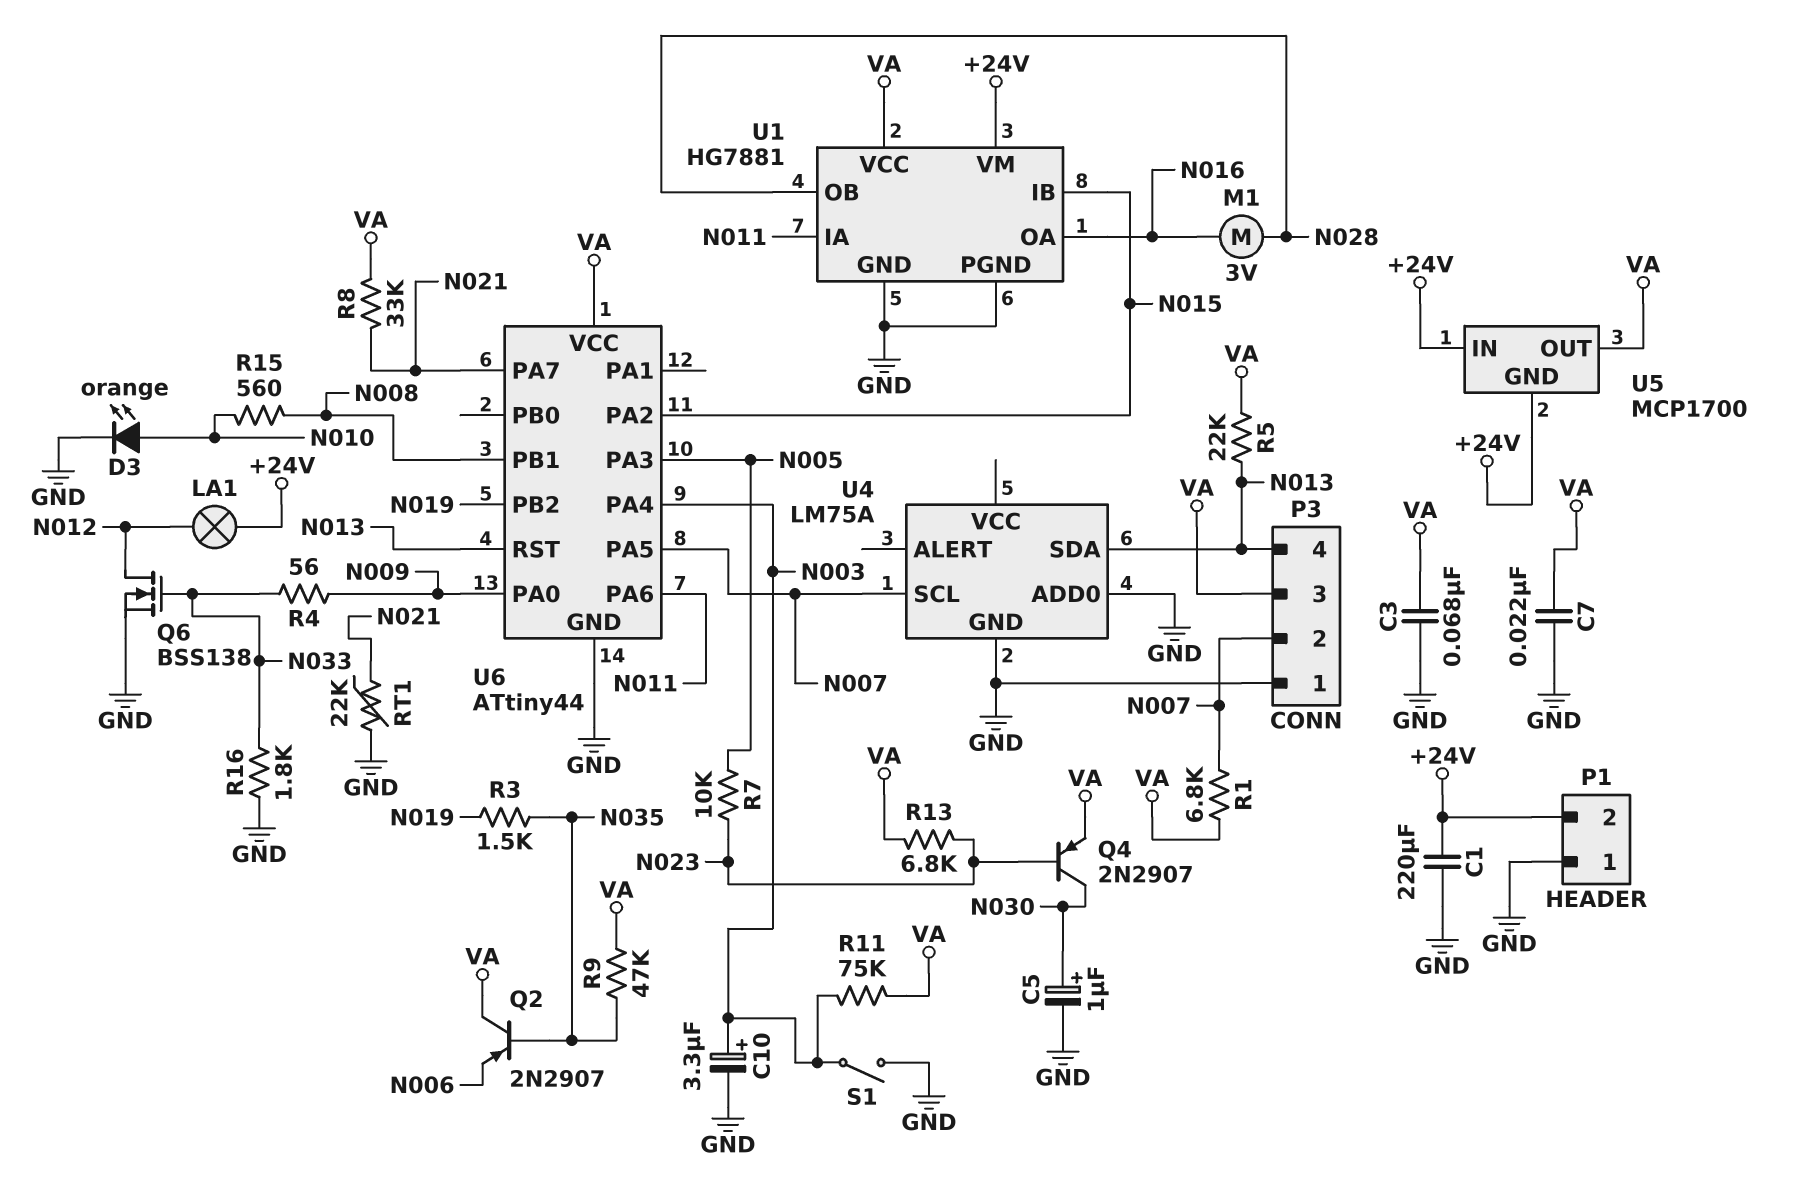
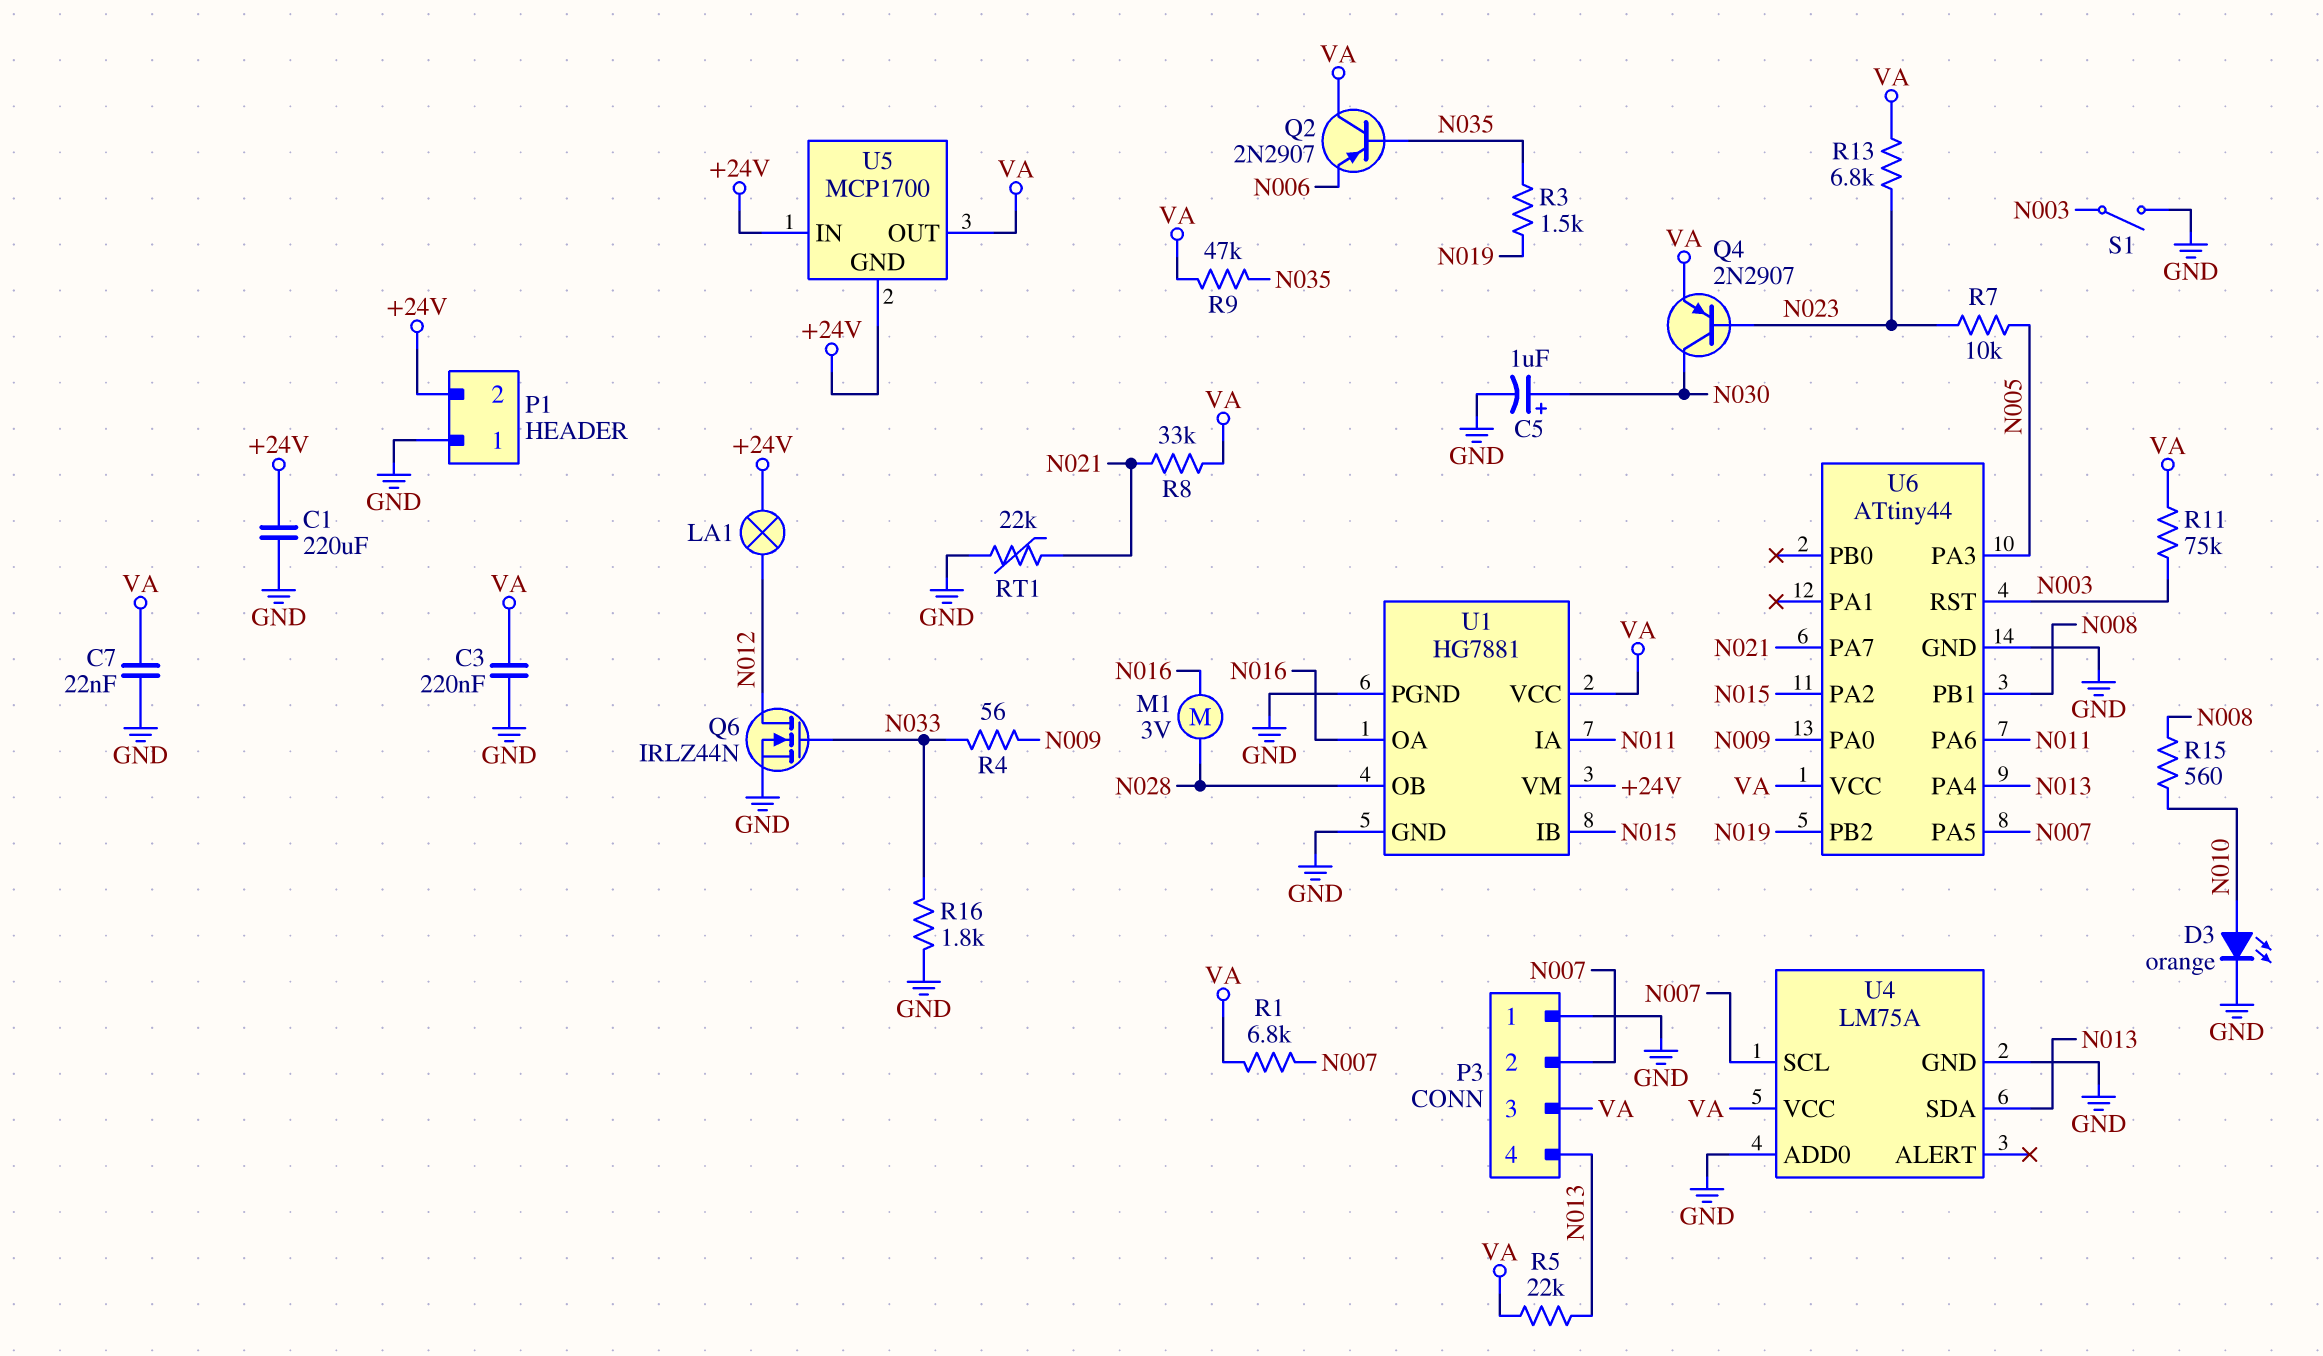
C3: 68nF (GND, VA) -> 220nF (GND, VA)
C10: 3.3uF (plus N003, minus GND) -> none
Q6: NMOS BSS138 (G N033, D N012, S GND) -> NMOS IRLZ44N (G N033, D N012, S GND)
U4 pin VCC: none -> VA
U6 pin PA4: N003 -> N013
U6 pin RST: N013 -> N003

